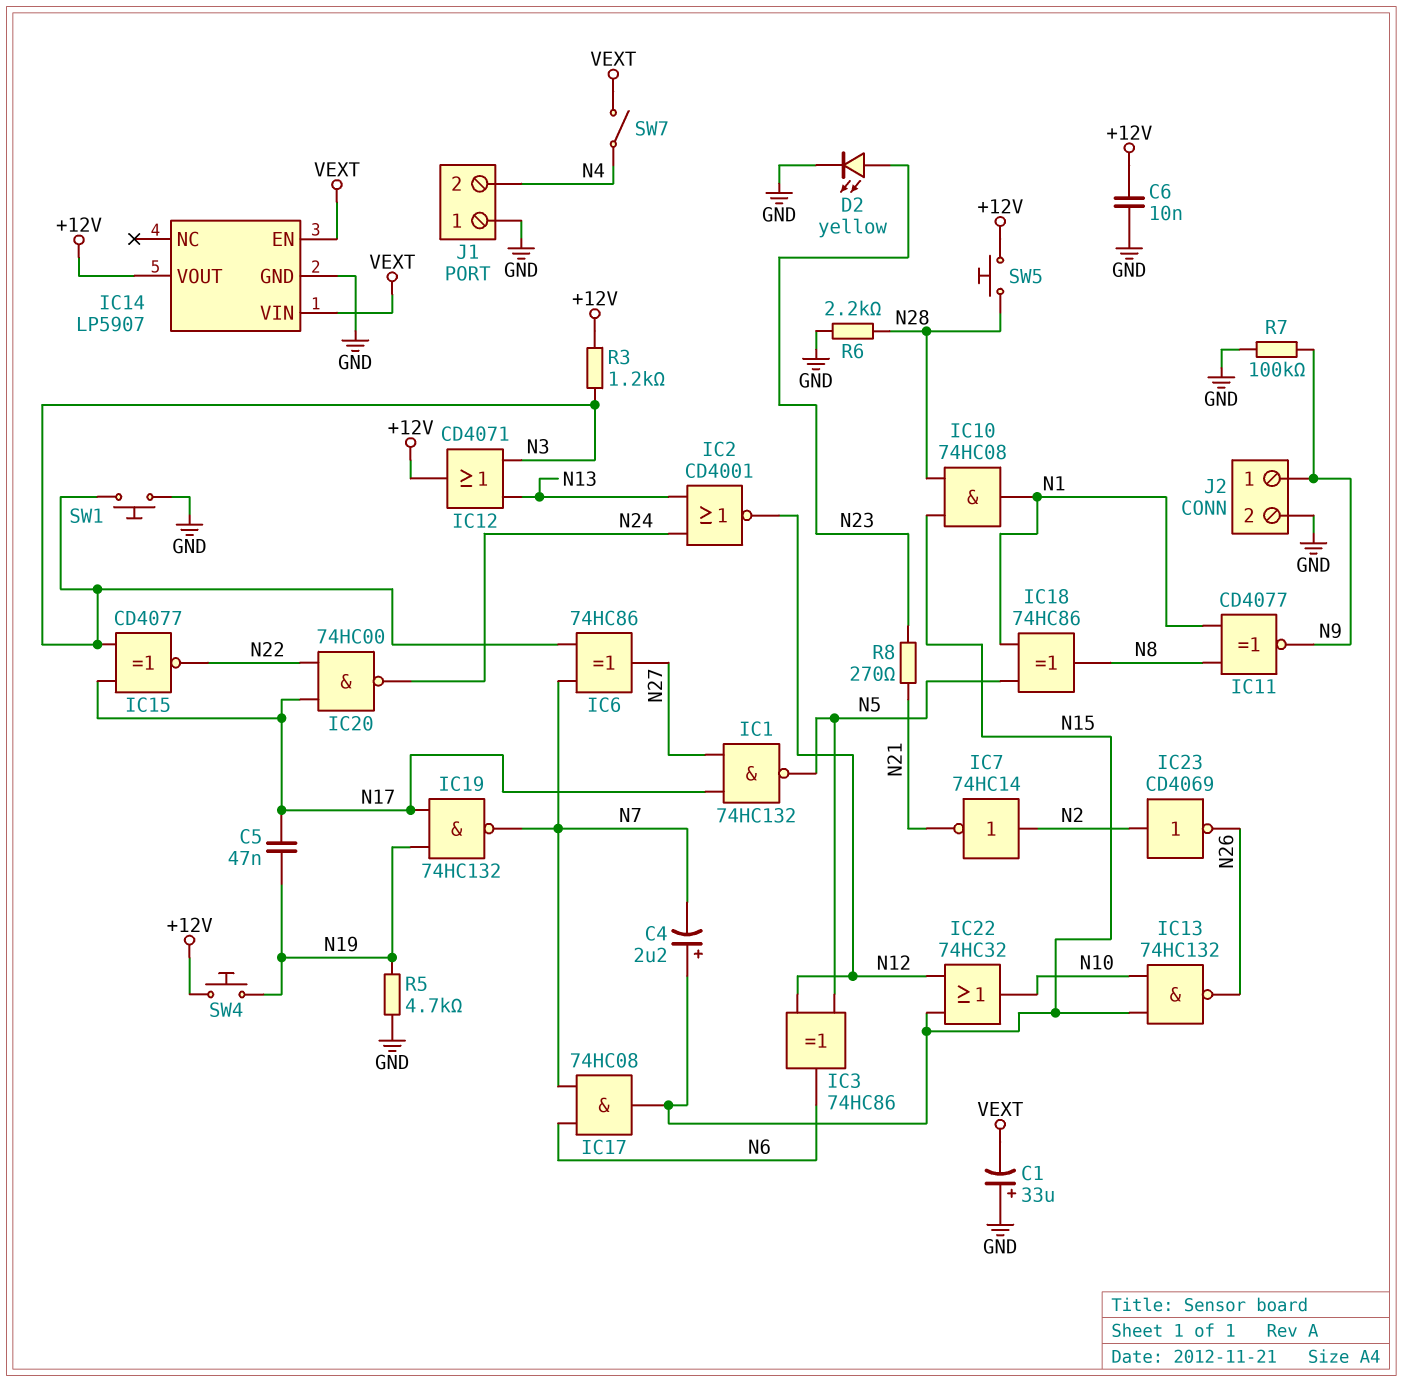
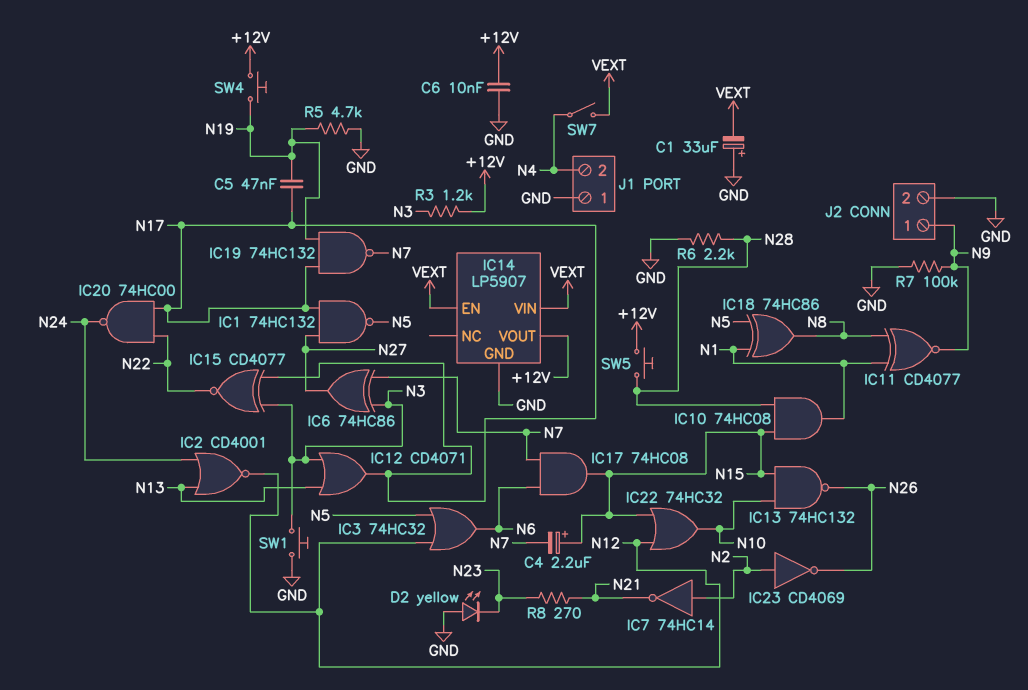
D2: LED yellow (A N23, K GND) -> LED yellow (A GND, K N23)
IC3: XOR 74HC86 (in N5, in N12, out N6) -> OR 74HC32 (in N5, in N12, out N6)
IC12: OR CD4071 (in N3, in N13, out +12V) -> OR CD4071 (in N3, in N13, out N17)

